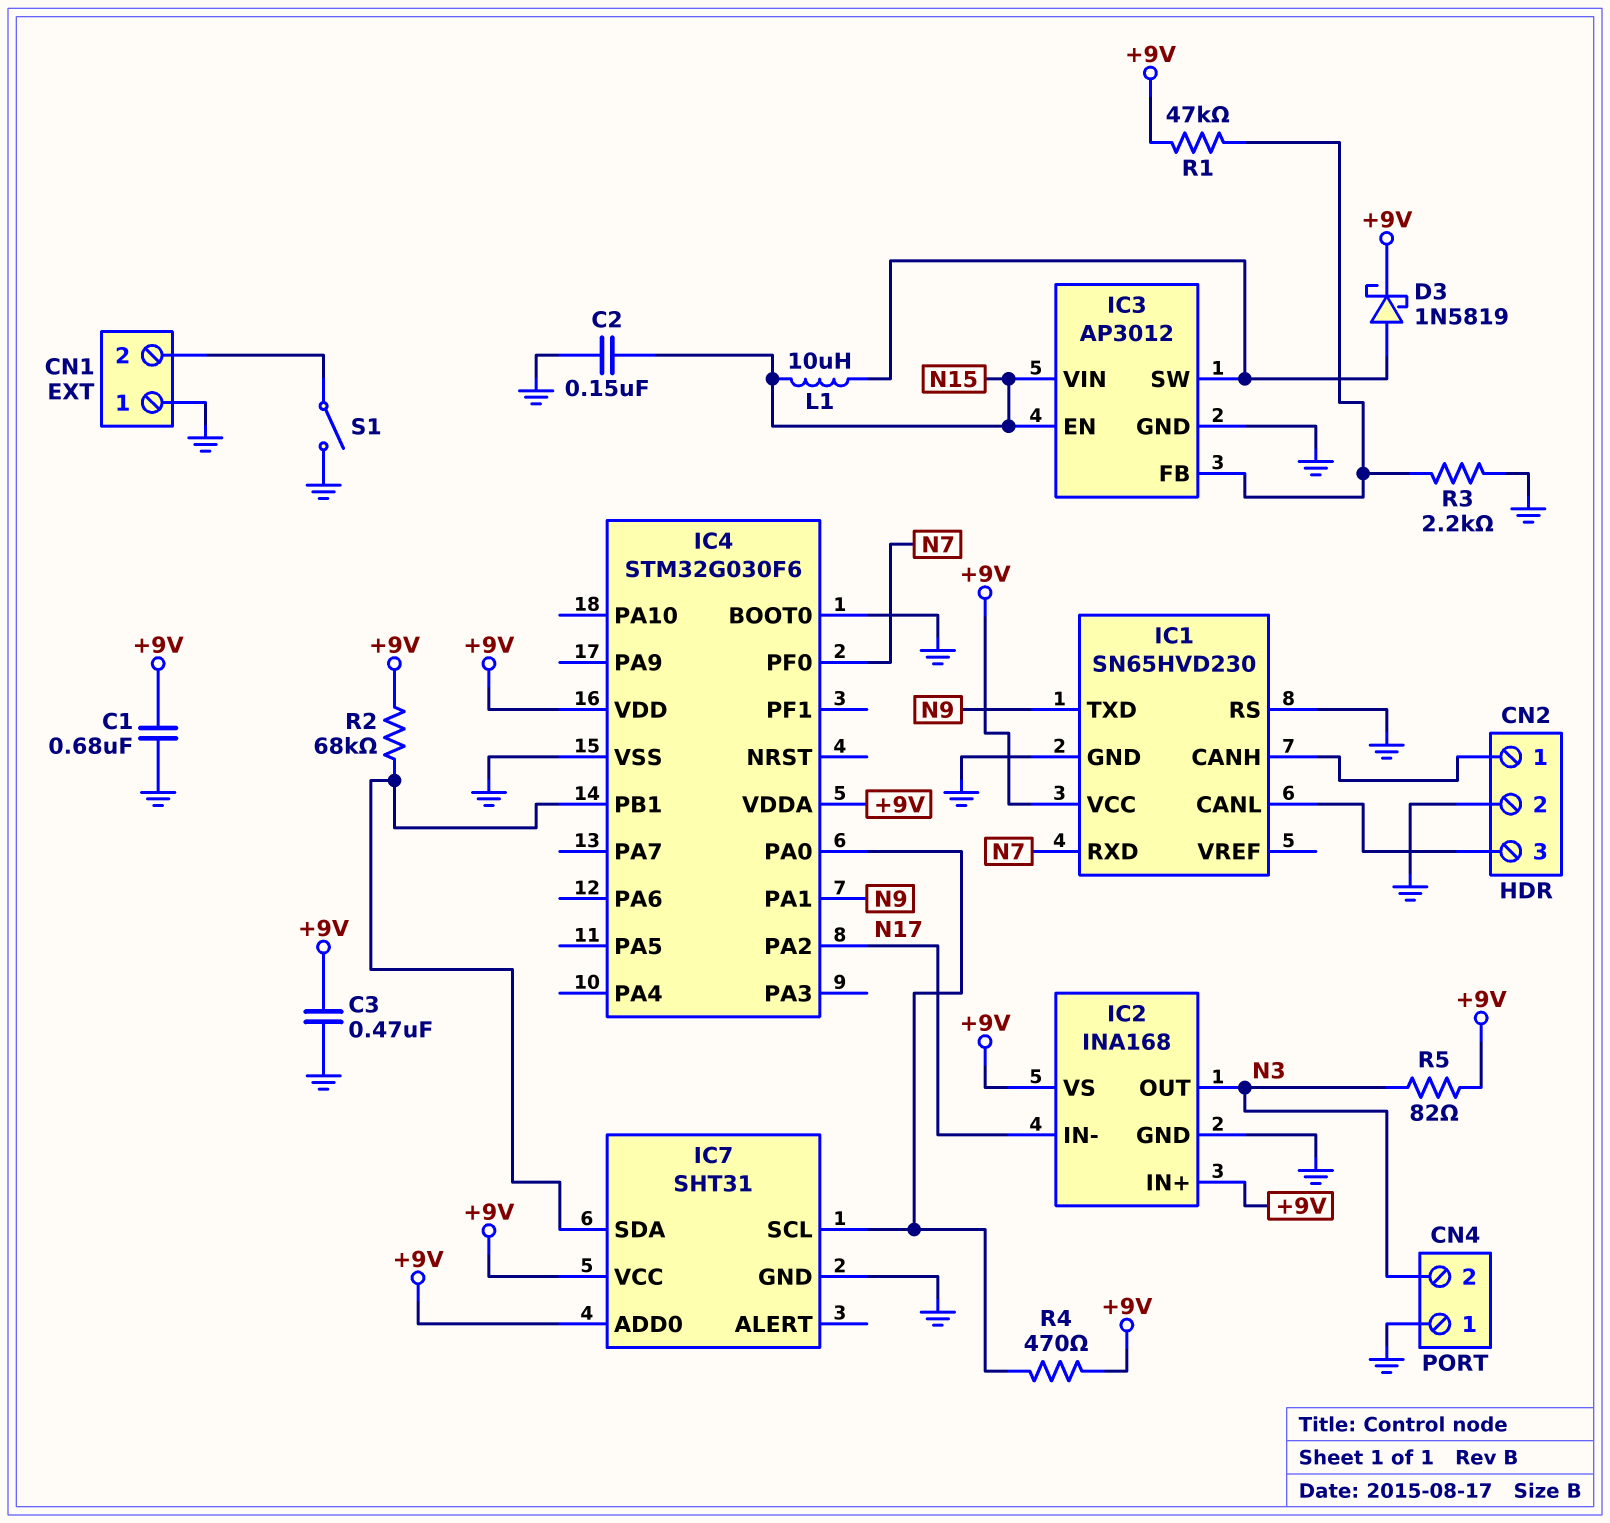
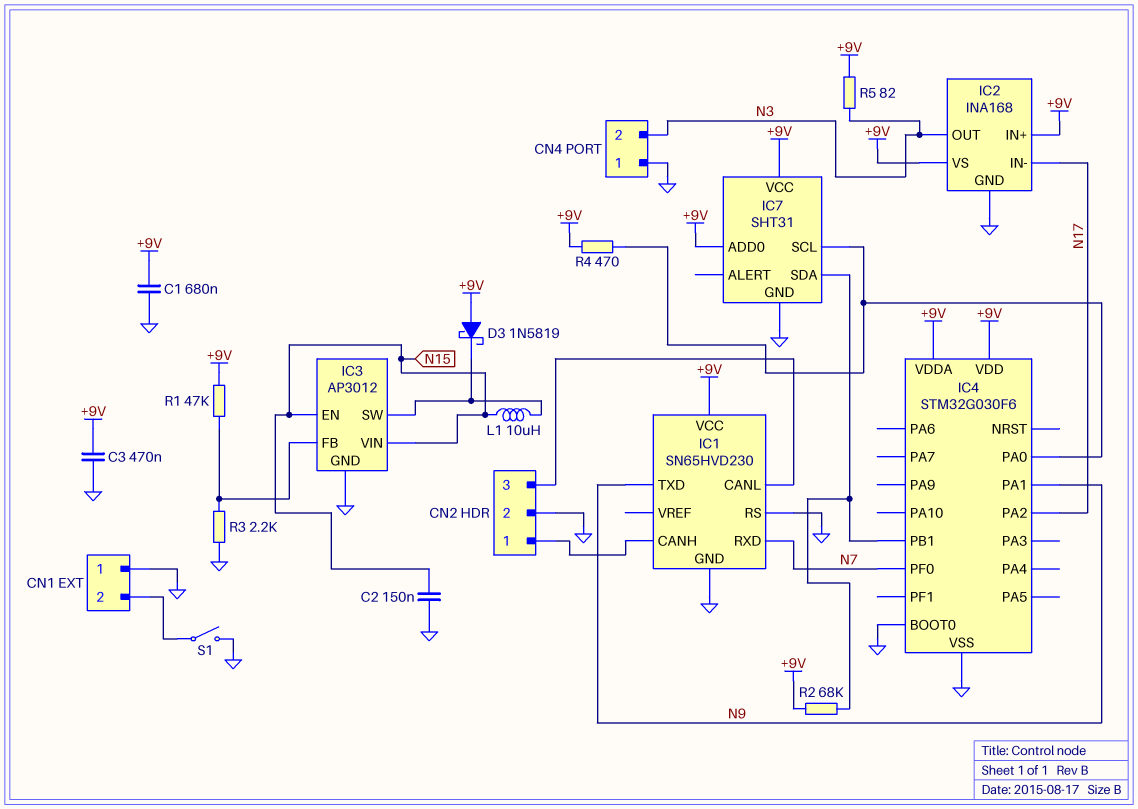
D3: schottky 1N5819 (A IC3/SW, K +9V) -> schottky 1N5819 (A +9V, K IC3/SW)

